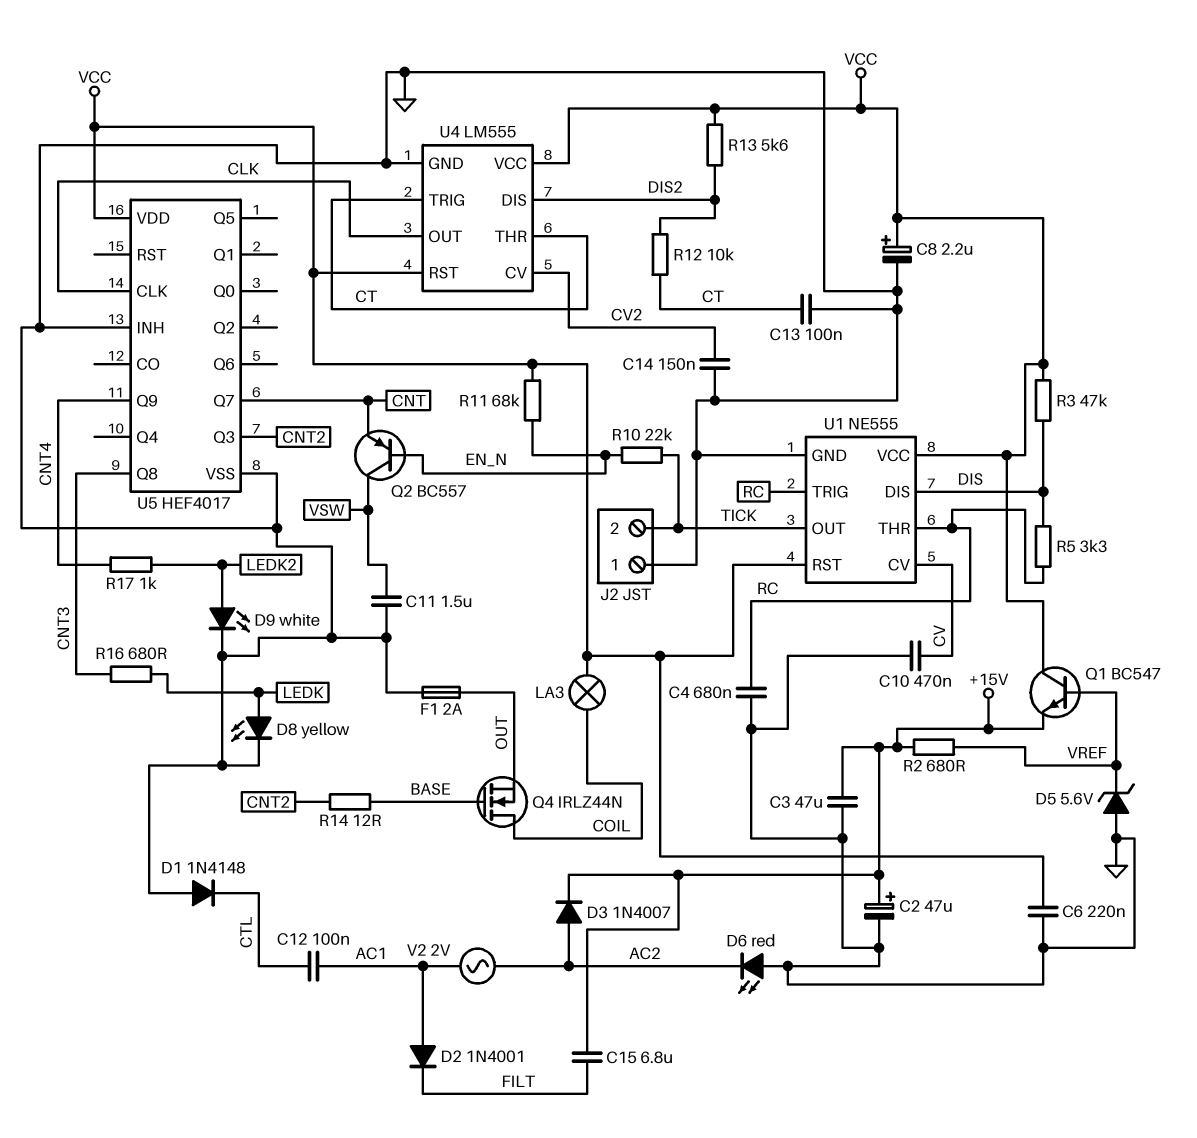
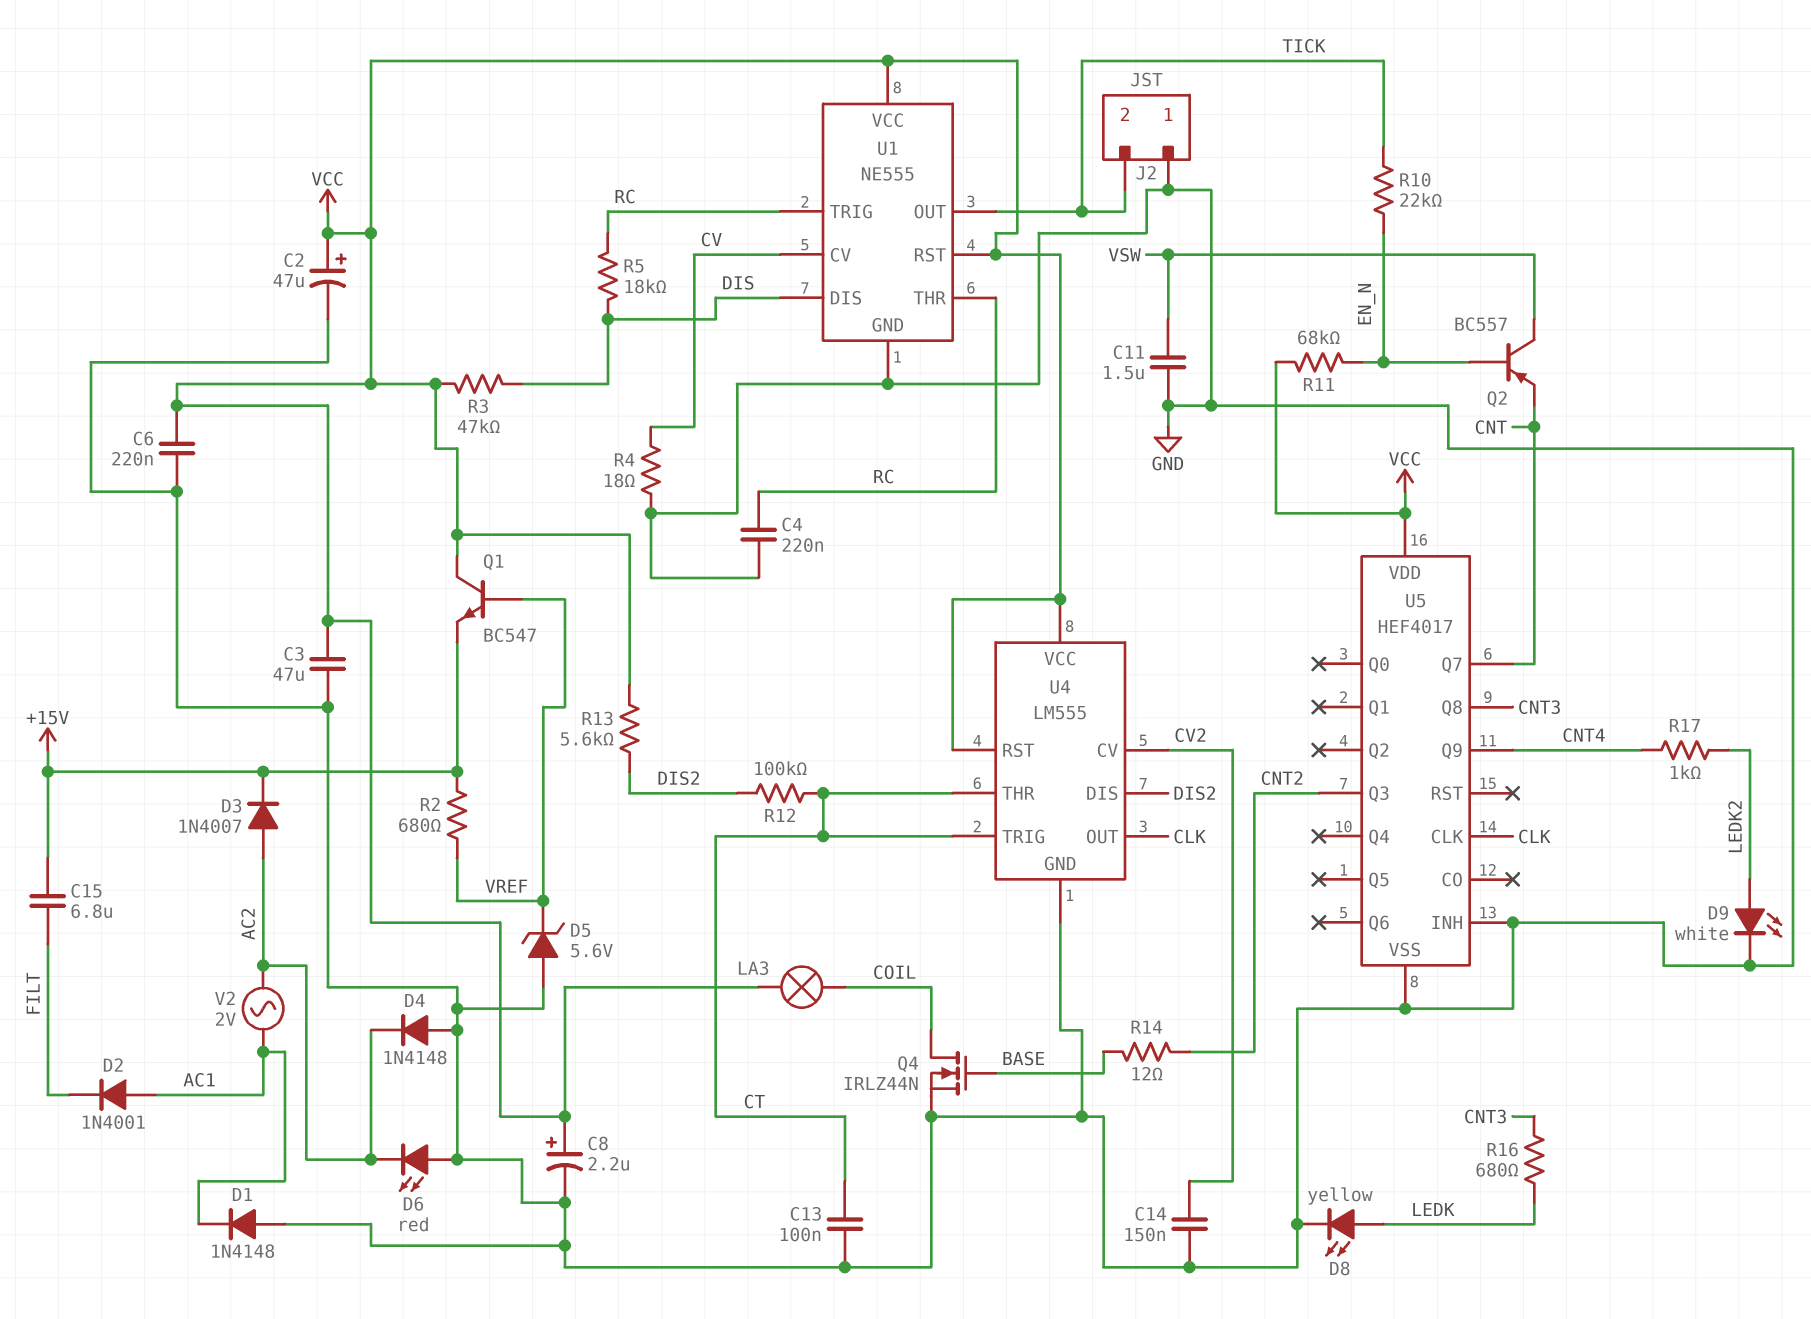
C2: 47uF (plus +15V, minus GND) -> 47uF (plus VCC, minus GND)
C3: 47uF (+15V, GND) -> 47uF (GND, VCC)
C4: 680nF (GND, RC) -> 220nF (GND, RC)
C10: 470nF (CV, GND) -> none
C12: 100nF (AC1, CTL) -> none
D1: diode 1N4148 (A GND, K CTL) -> diode 1N4148 (A GND, K AC1)
D4: none -> diode 1N4148 (A GND, K AC2)
F1: 2A (GND, OUT) -> none
Q4: NMOS IRLZ44N (G BASE, D COIL, S OUT) -> NMOS IRLZ44N (G BASE, D COIL, S GND)
R4: none -> 18 (CV, GND)
R5: 3.3k (DIS, RC) -> 18k (DIS, RC)
R12: 10k (CT, DIS2) -> 100k (CT, DIS2)

